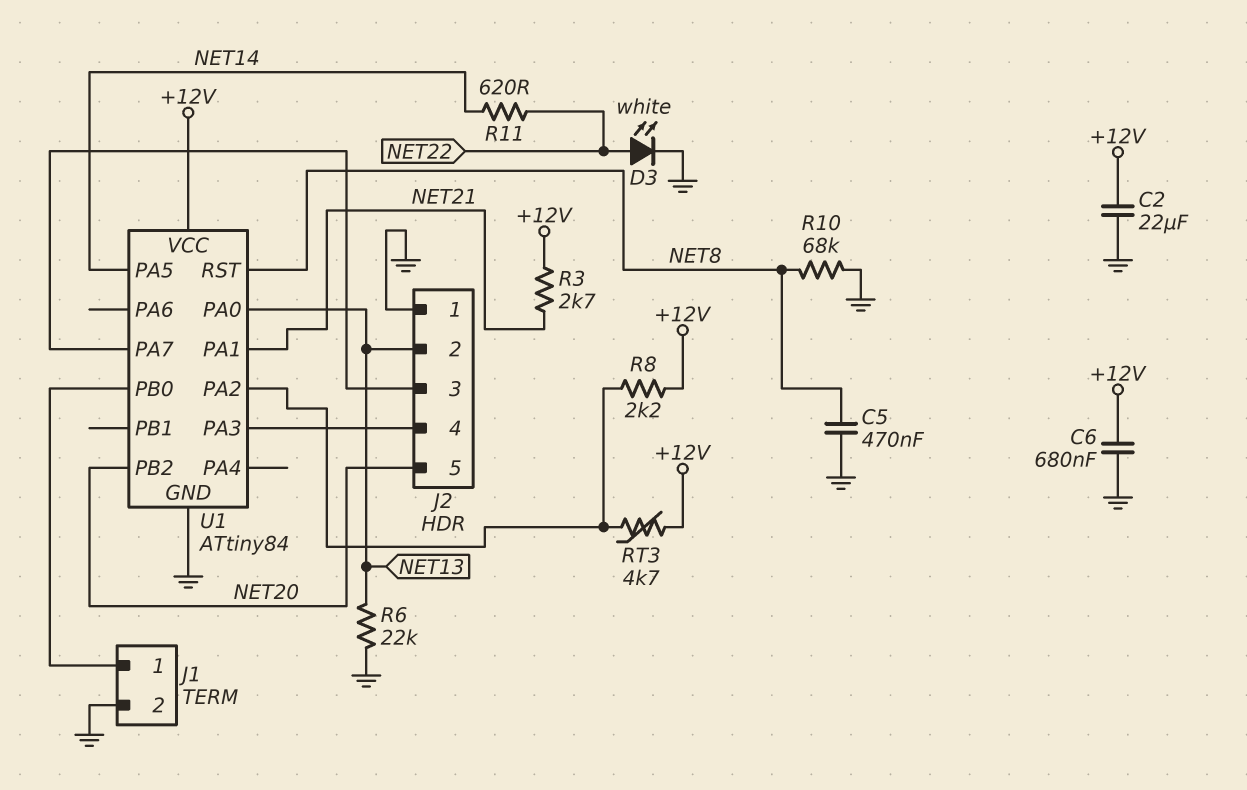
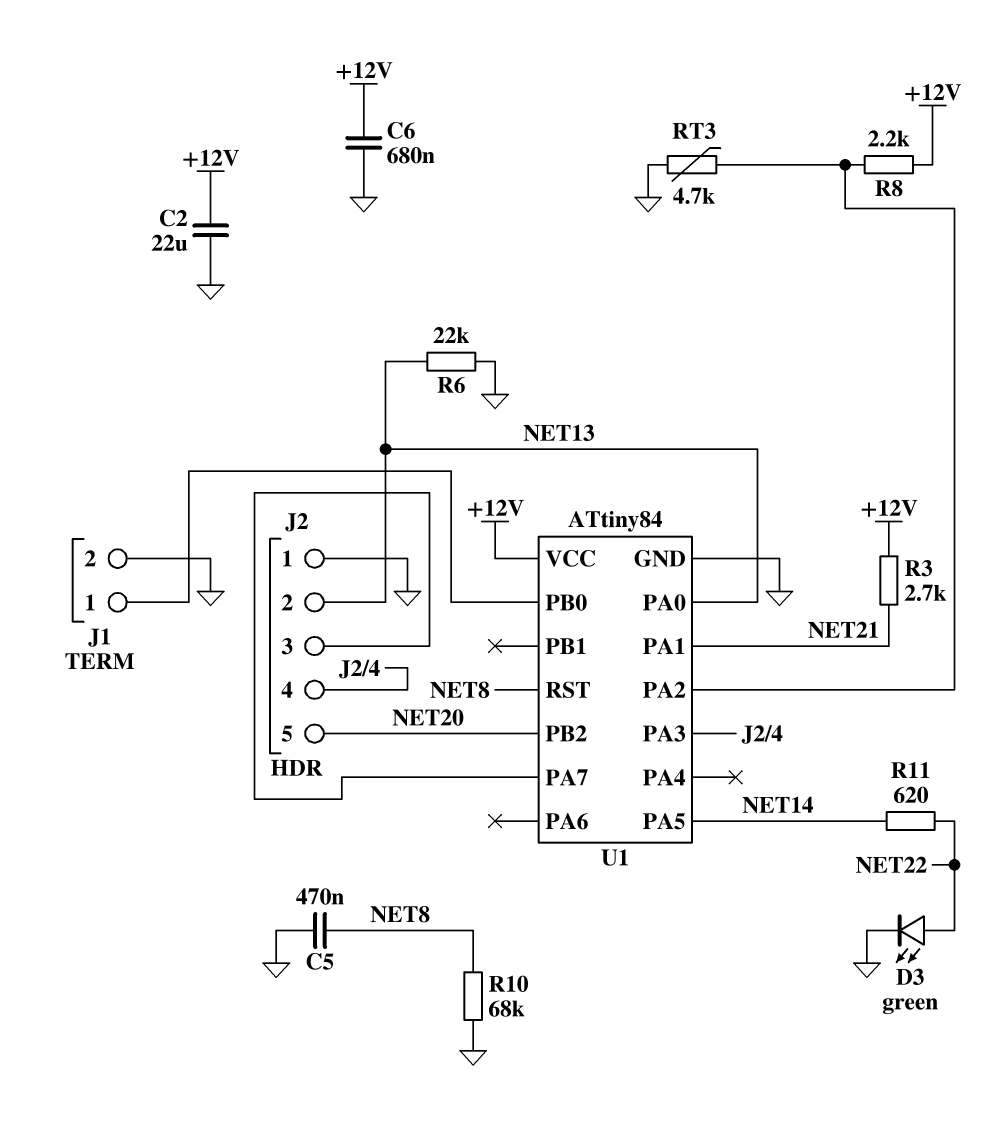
D3: LED white (A NET22, K GND) -> LED green (A NET22, K GND)
RT3: 4.7k (+12V, U1/PA2) -> 4.7k (GND, U1/PA2)

